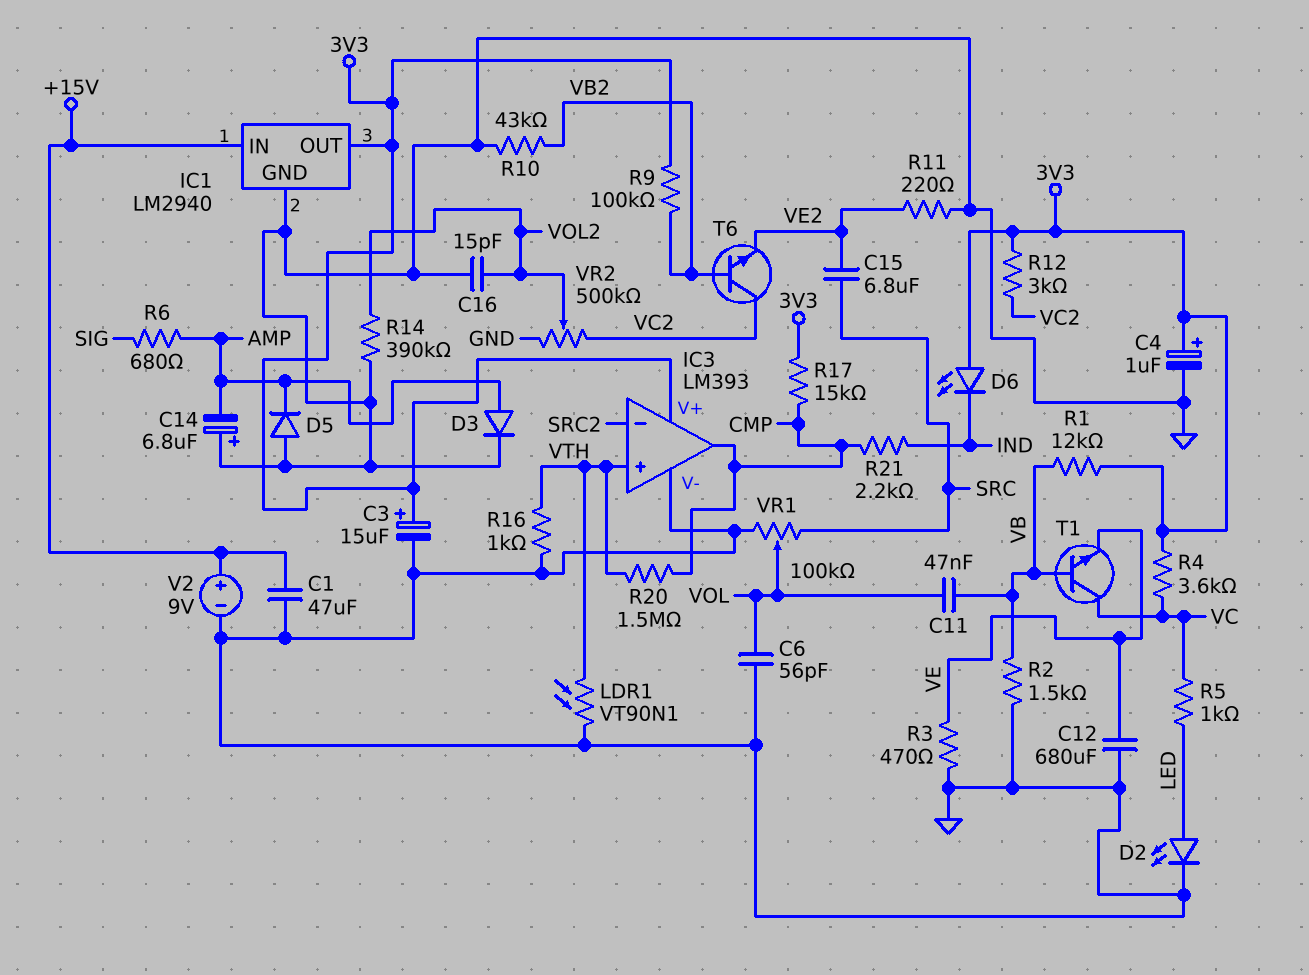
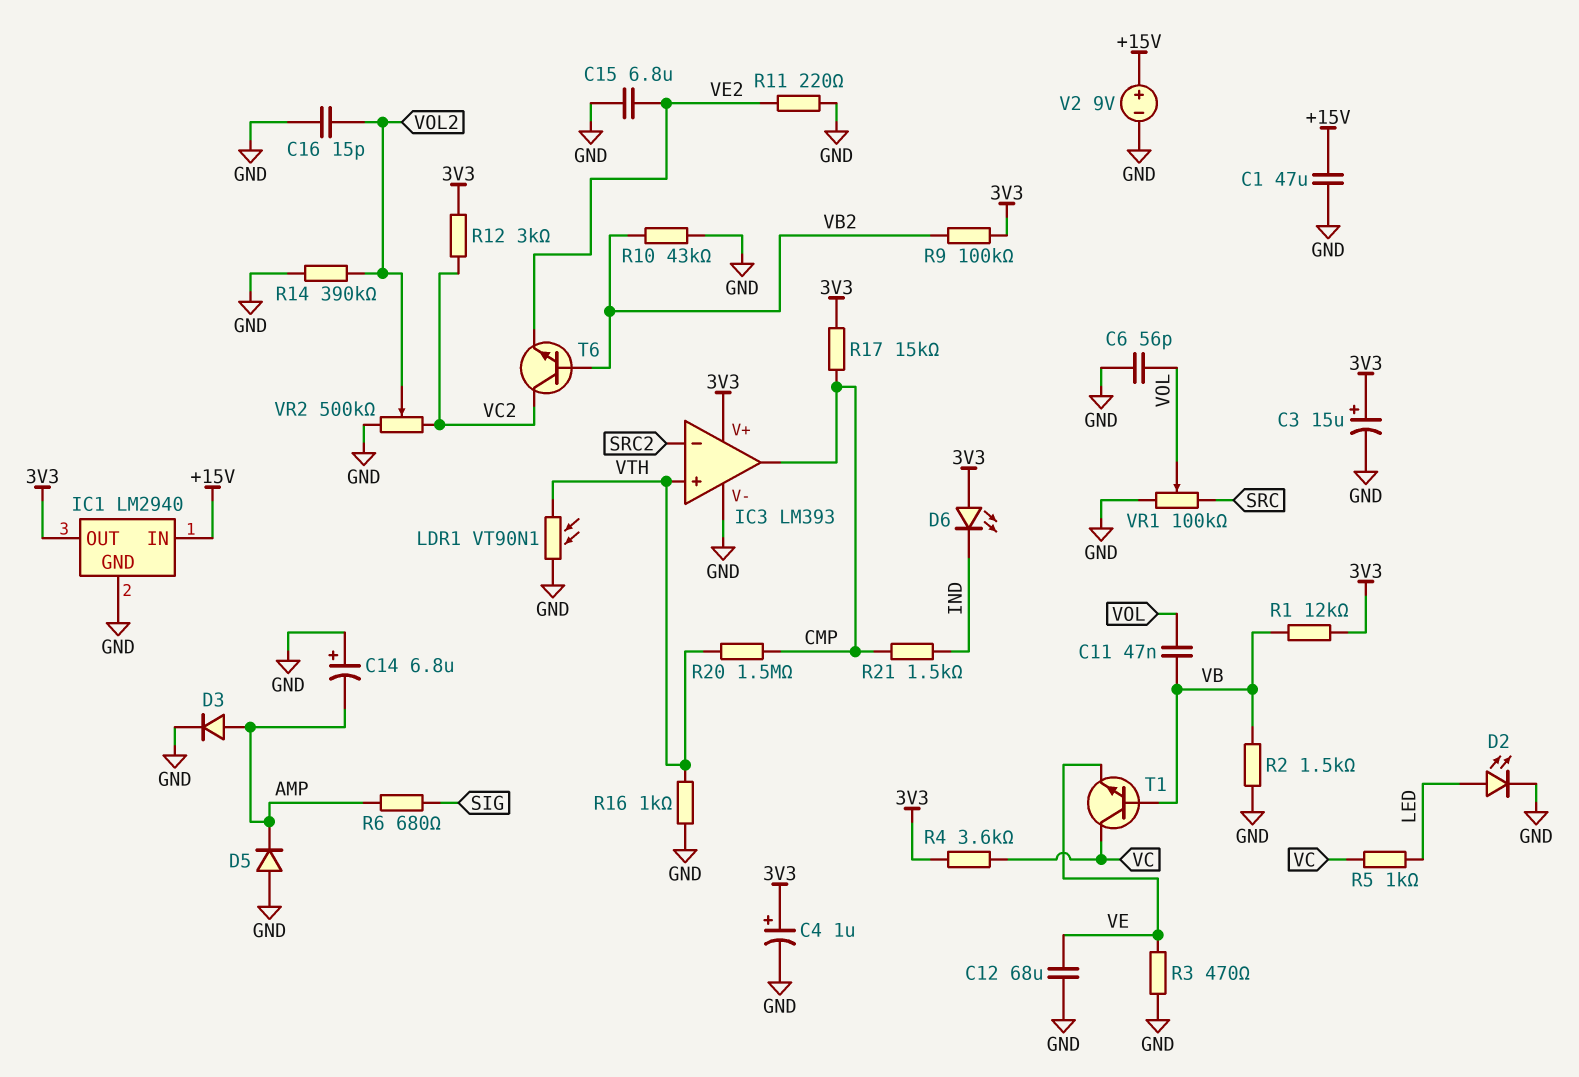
C12: 680uF (GND, VE) -> 68uF (GND, VE)
C15: 6.8uF (SRC, VE2) -> 6.8uF (GND, VE2)
R21: 2.2k (CMP, IND) -> 1.5k (CMP, IND)

